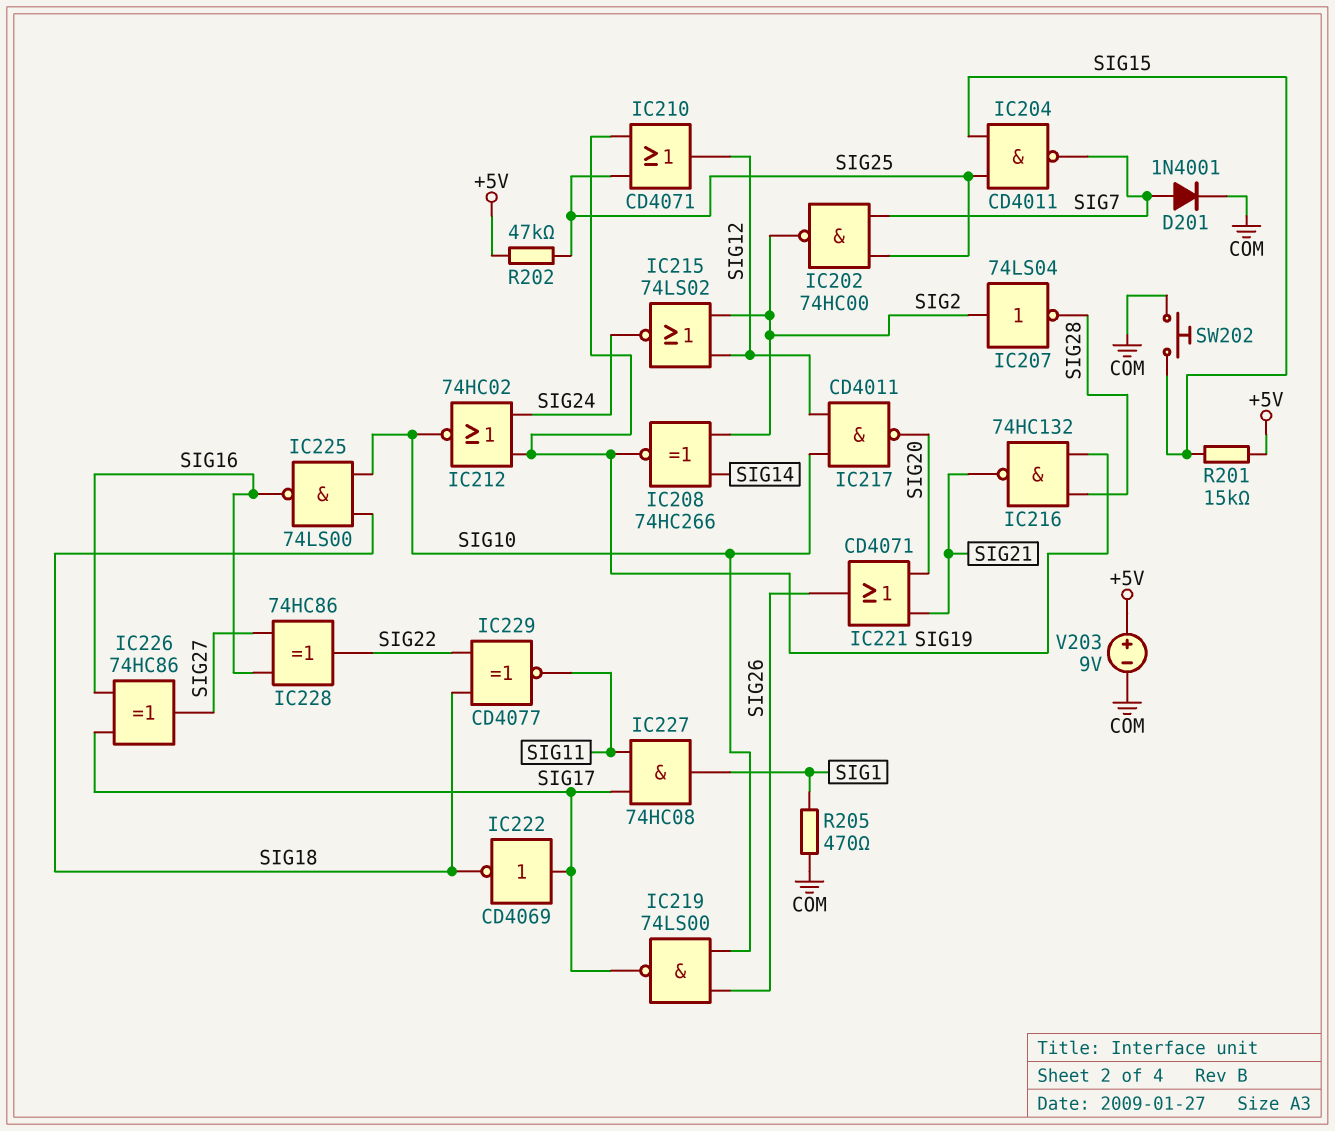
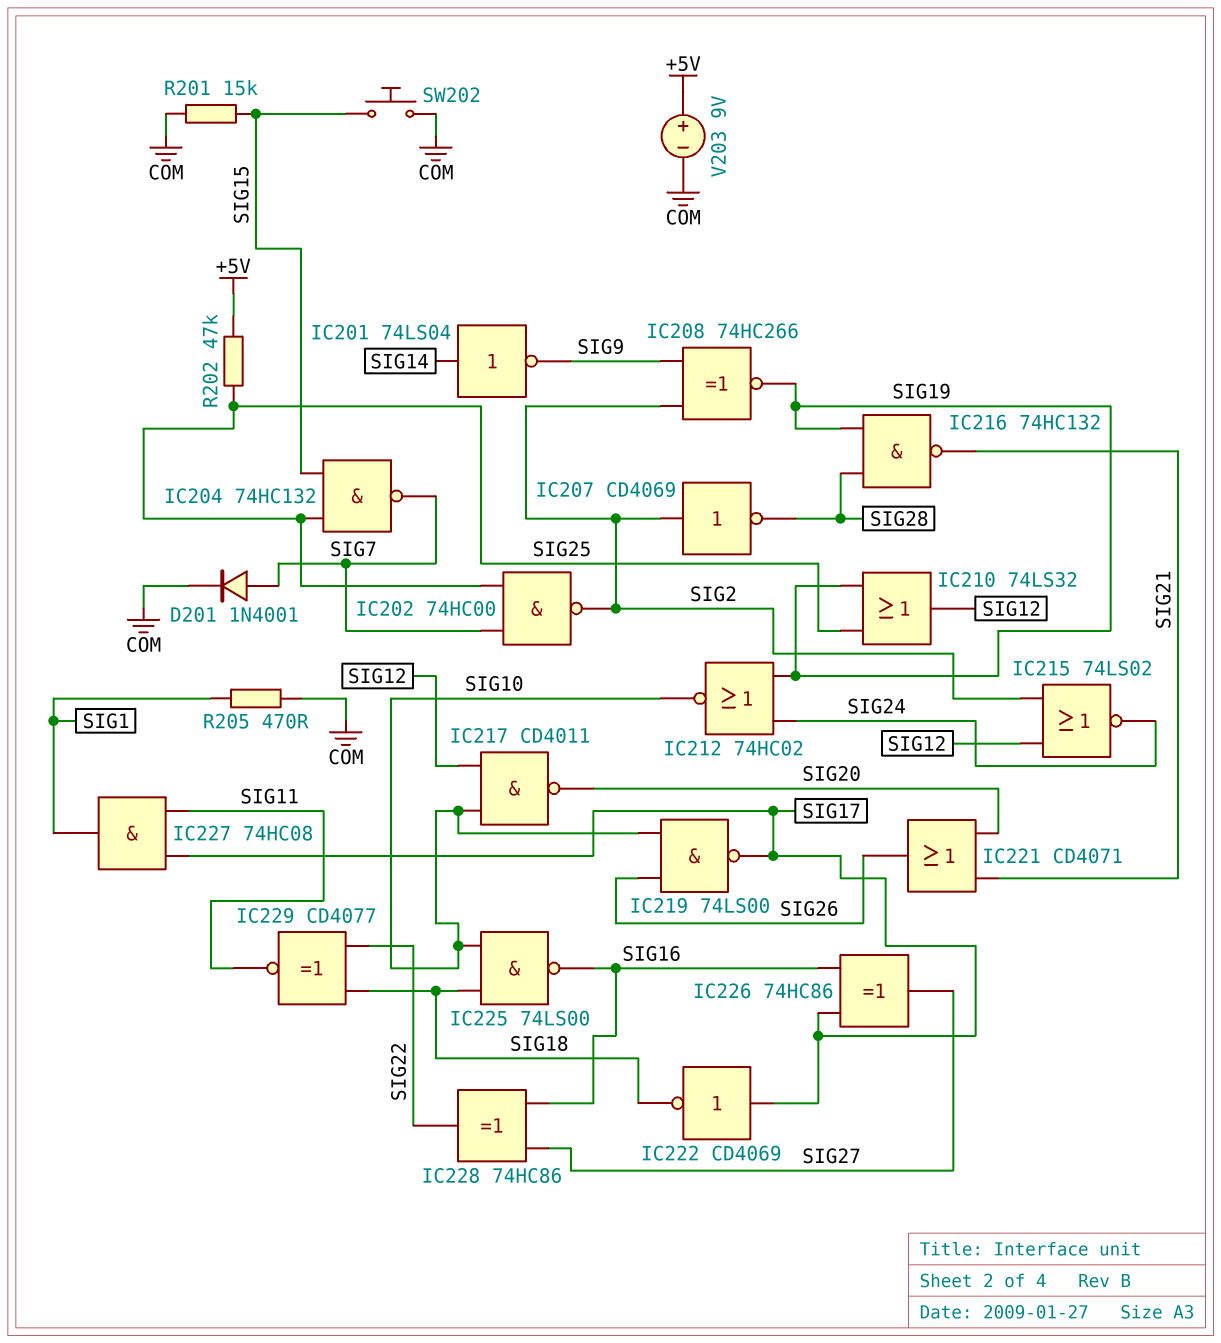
IC201: none -> NOT 74LS04 (in SIG14, out SIG9)
IC204: NAND CD4011 (in SIG15, in SIG25, out SIG7) -> NAND 74HC132 (in SIG15, in SIG25, out SIG7)
IC207: NOT 74LS04 (in SIG2, out SIG28) -> NOT CD4069 (in SIG2, out SIG28)
IC208: XNOR 74HC266 (in SIG2, in SIG14, out SIG19) -> XNOR 74HC266 (in SIG2, in SIG9, out SIG19)
IC210: OR CD4071 (in SIG19, in SIG25, out SIG12) -> OR 74LS32 (in SIG19, in SIG25, out SIG12)
R201: 15k (+5V, SIG15) -> 15k (COM, SIG15)

